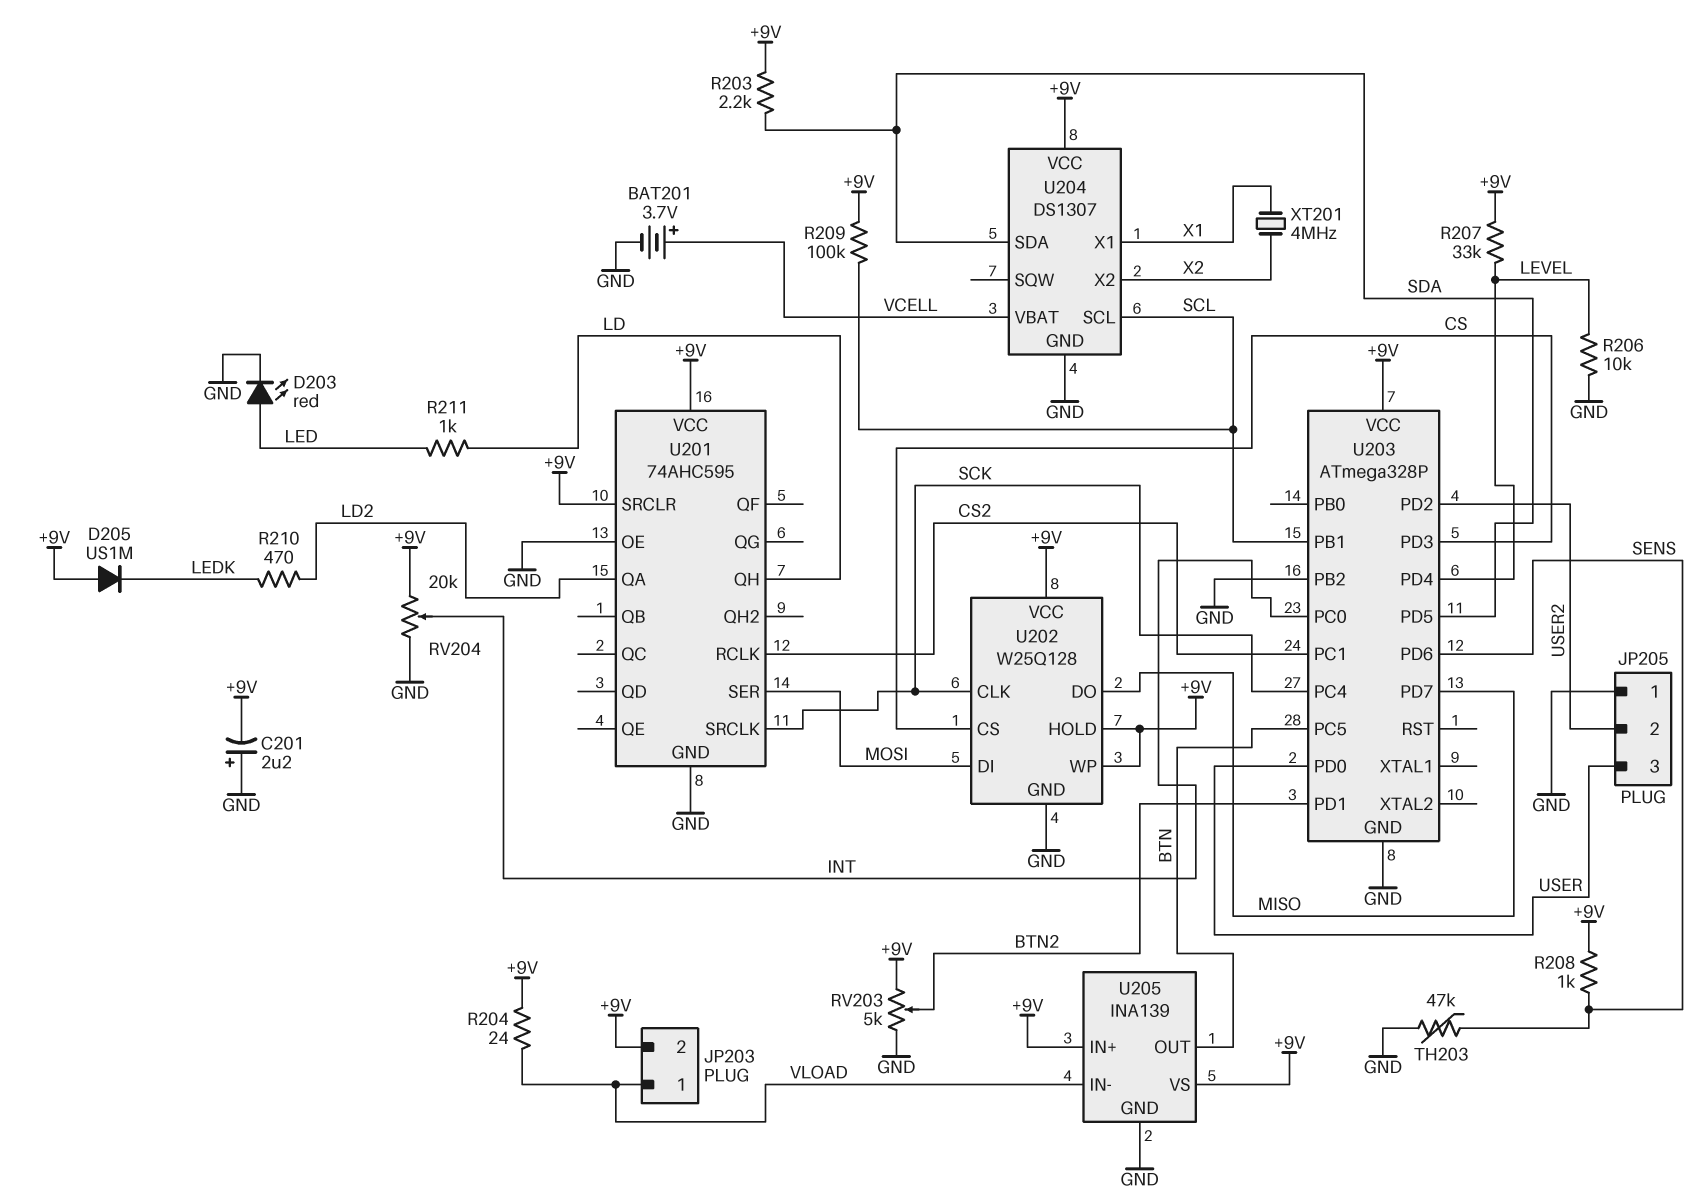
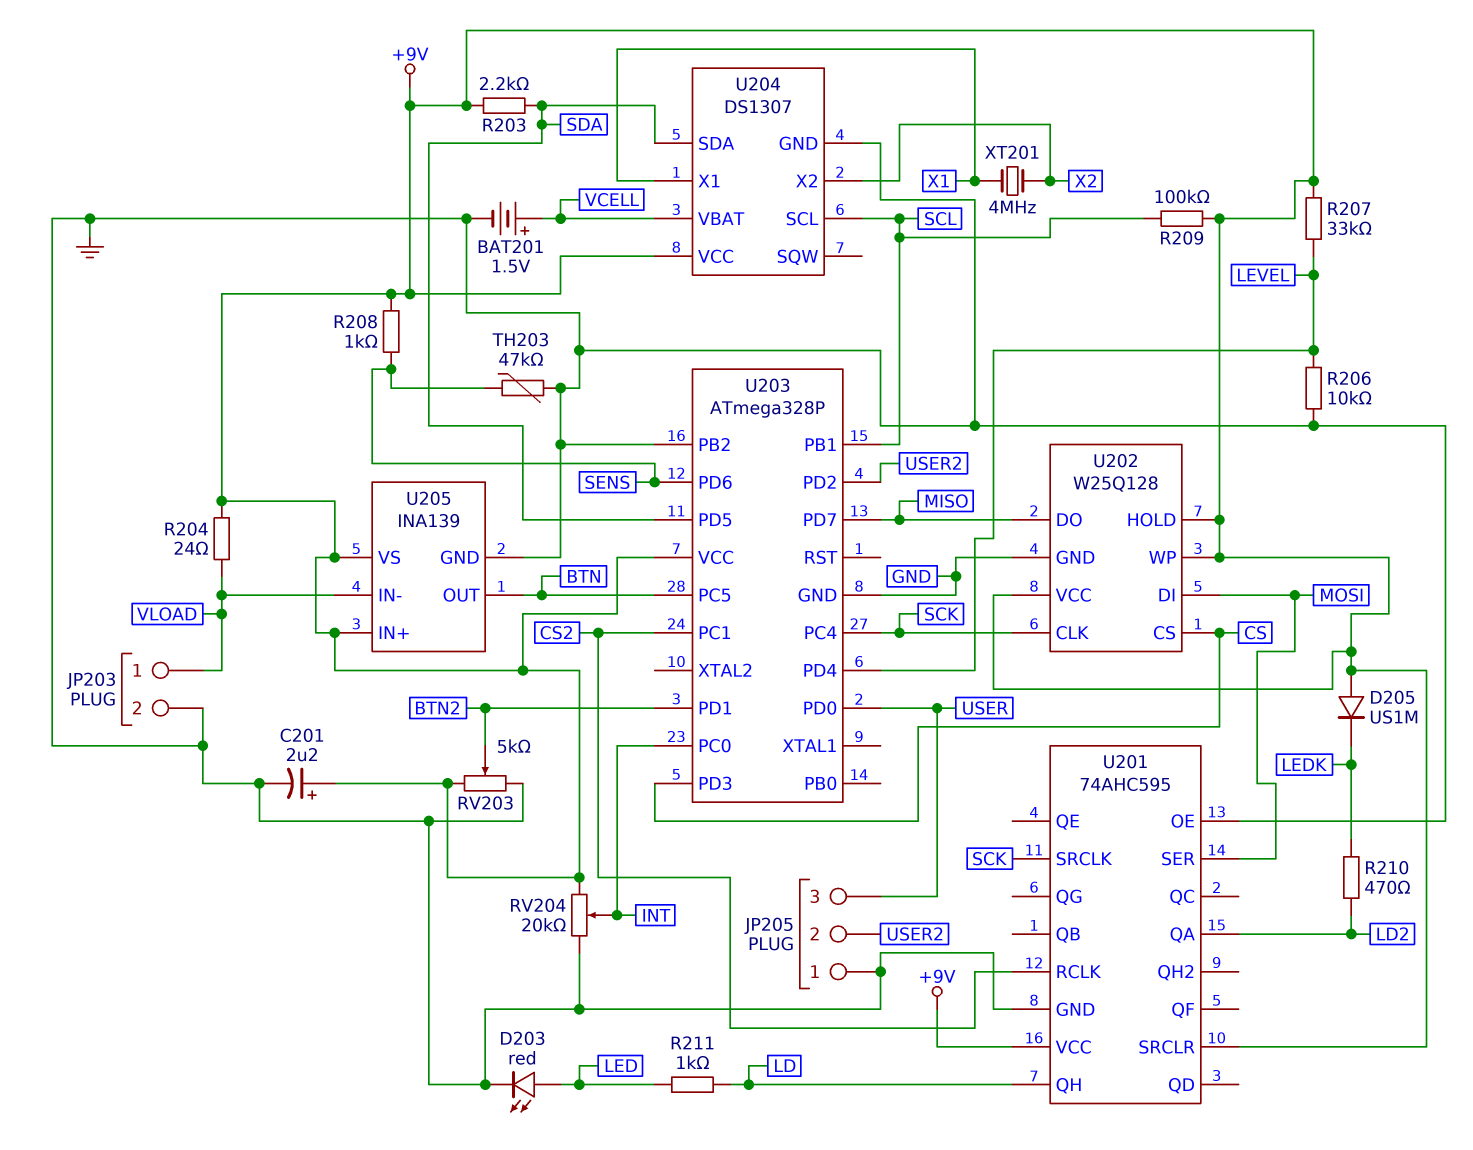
BAT201: 3.7V (plus VCELL, minus GND) -> 1.5V (plus VCELL, minus GND)
C201: 2.2uF (plus GND, minus +9V) -> 2.2uF (plus +9V, minus GND)
JP203 pin 2: +9V -> GND

